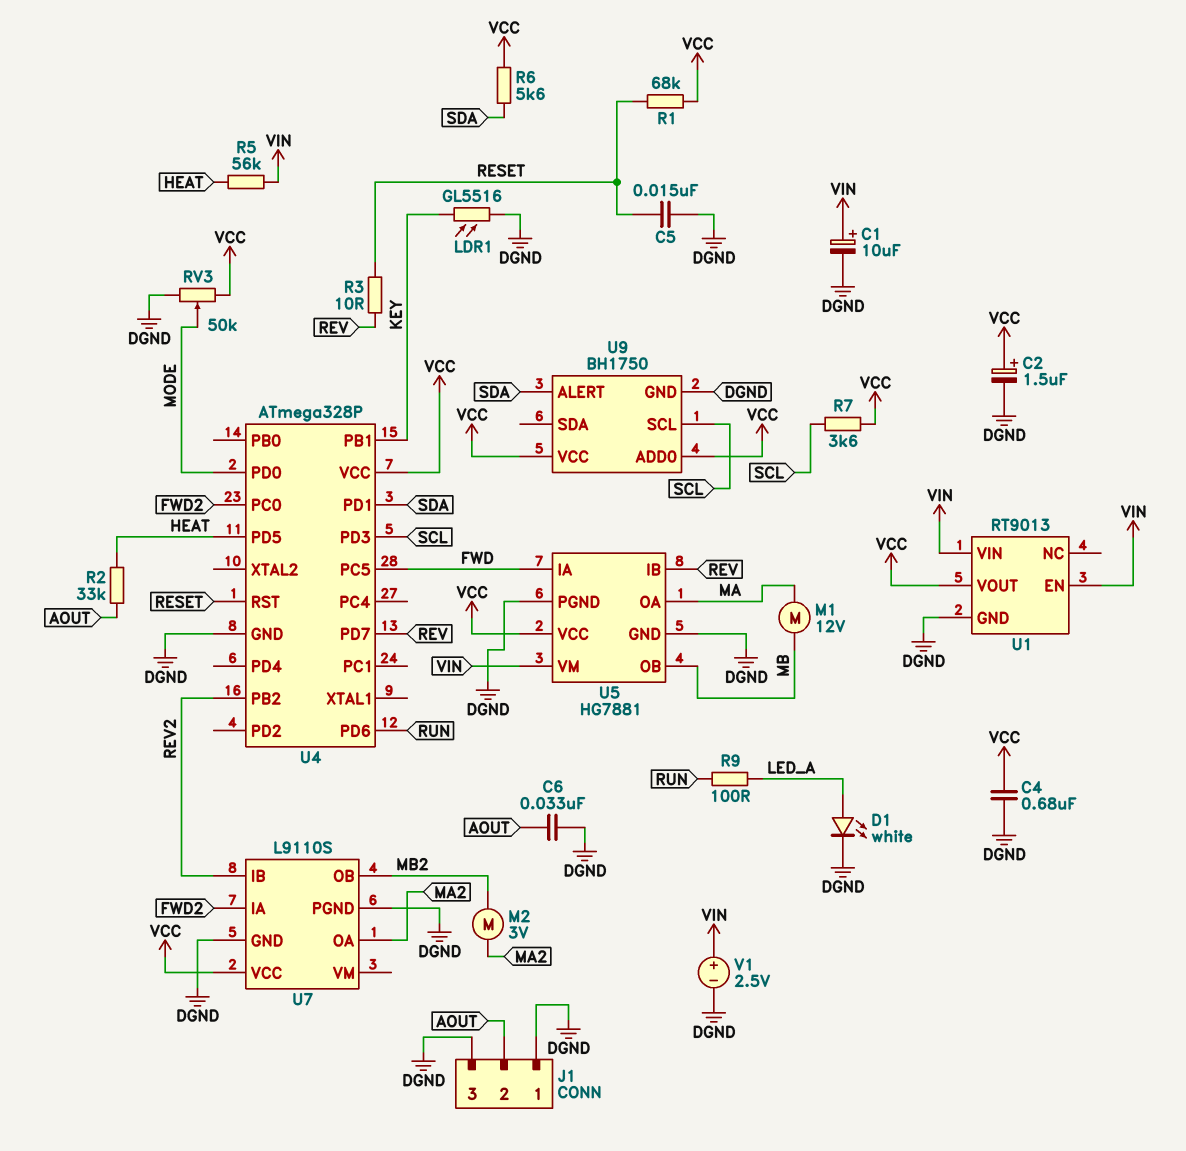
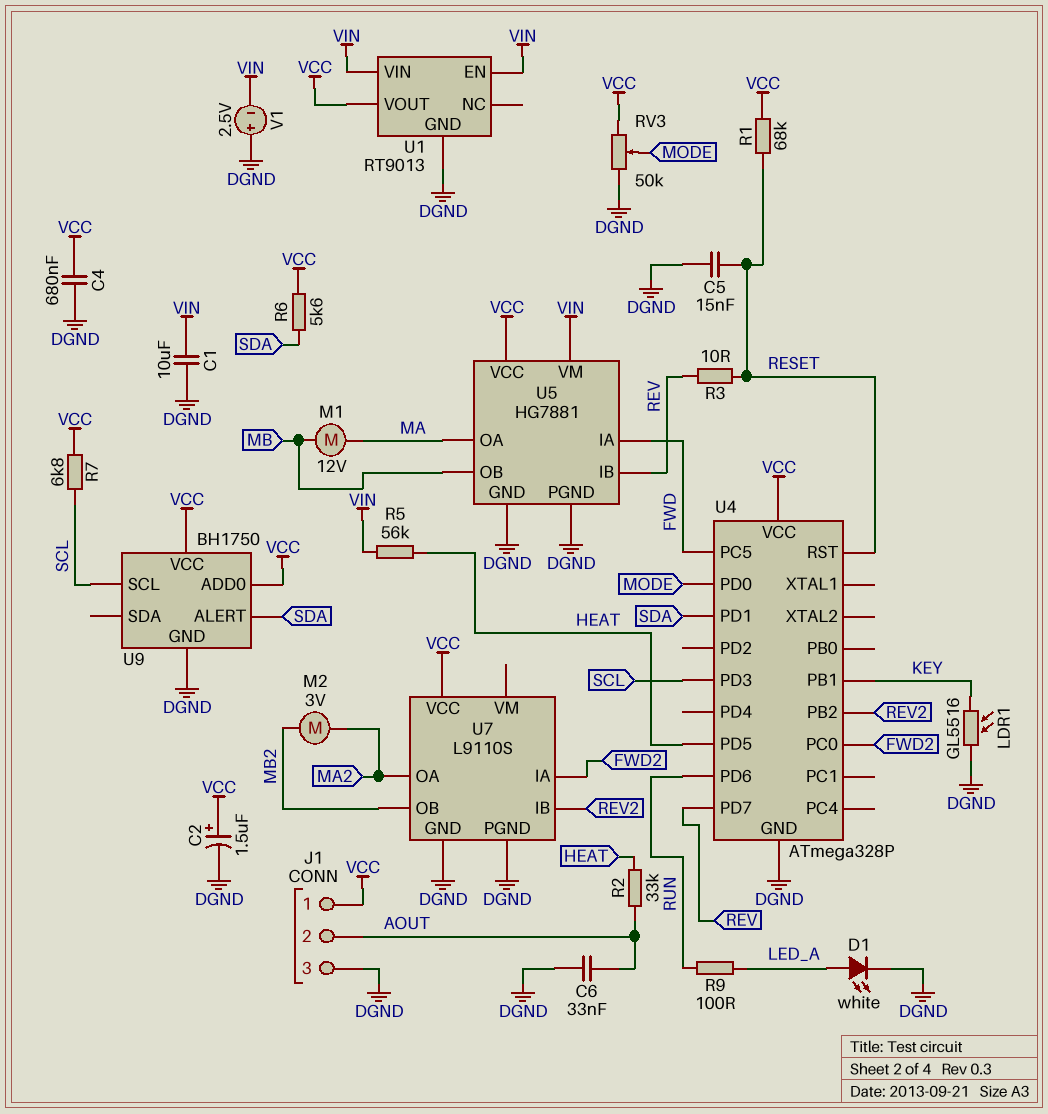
C1: 10uF (plus VIN, minus DGND) -> 10uF (DGND, VIN)
J1 pin 1: DGND -> VCC
R7: 3.6k (SCL, VCC) -> 6.8k (SCL, VCC)
V1: 2.5V (plus VIN, minus DGND) -> 2.5V (plus DGND, minus VIN)

